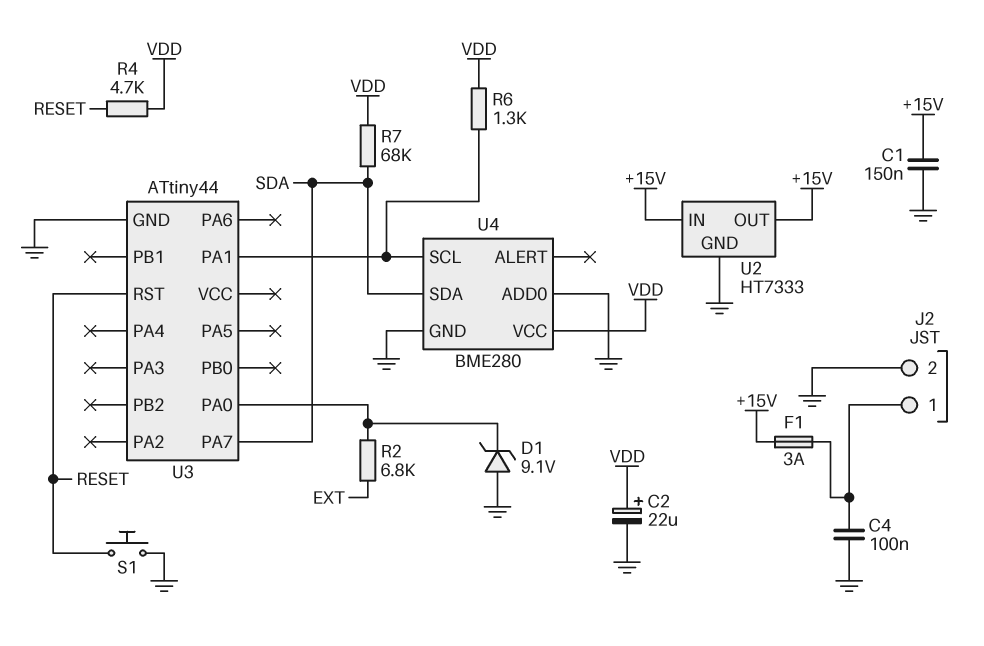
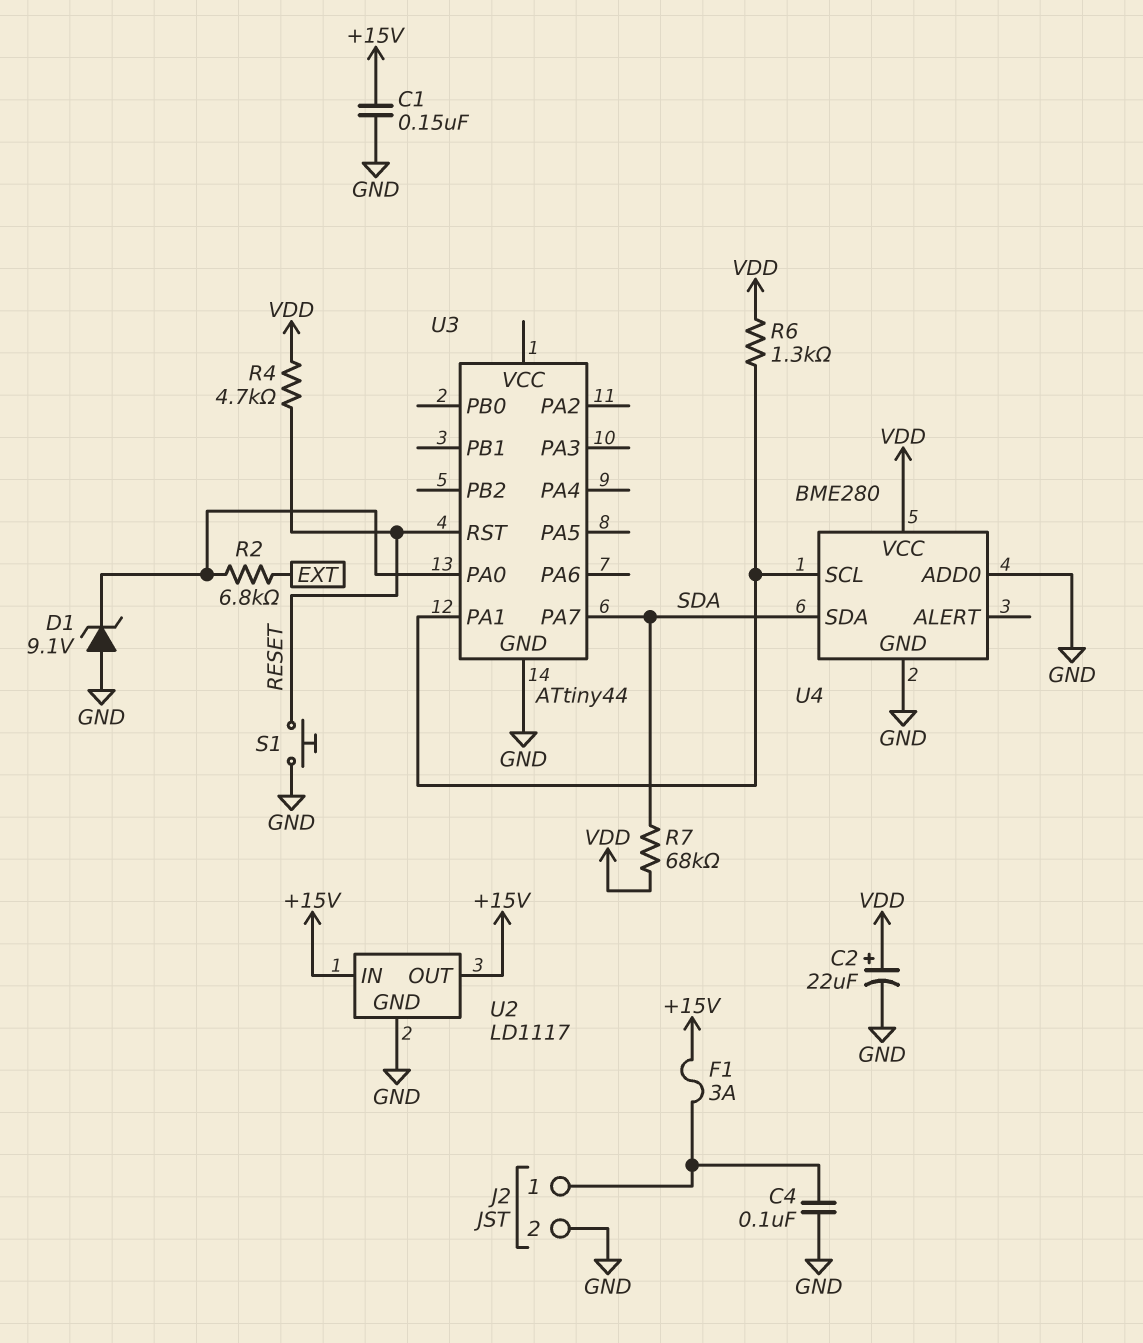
U2: HT7333 -> LD1117

